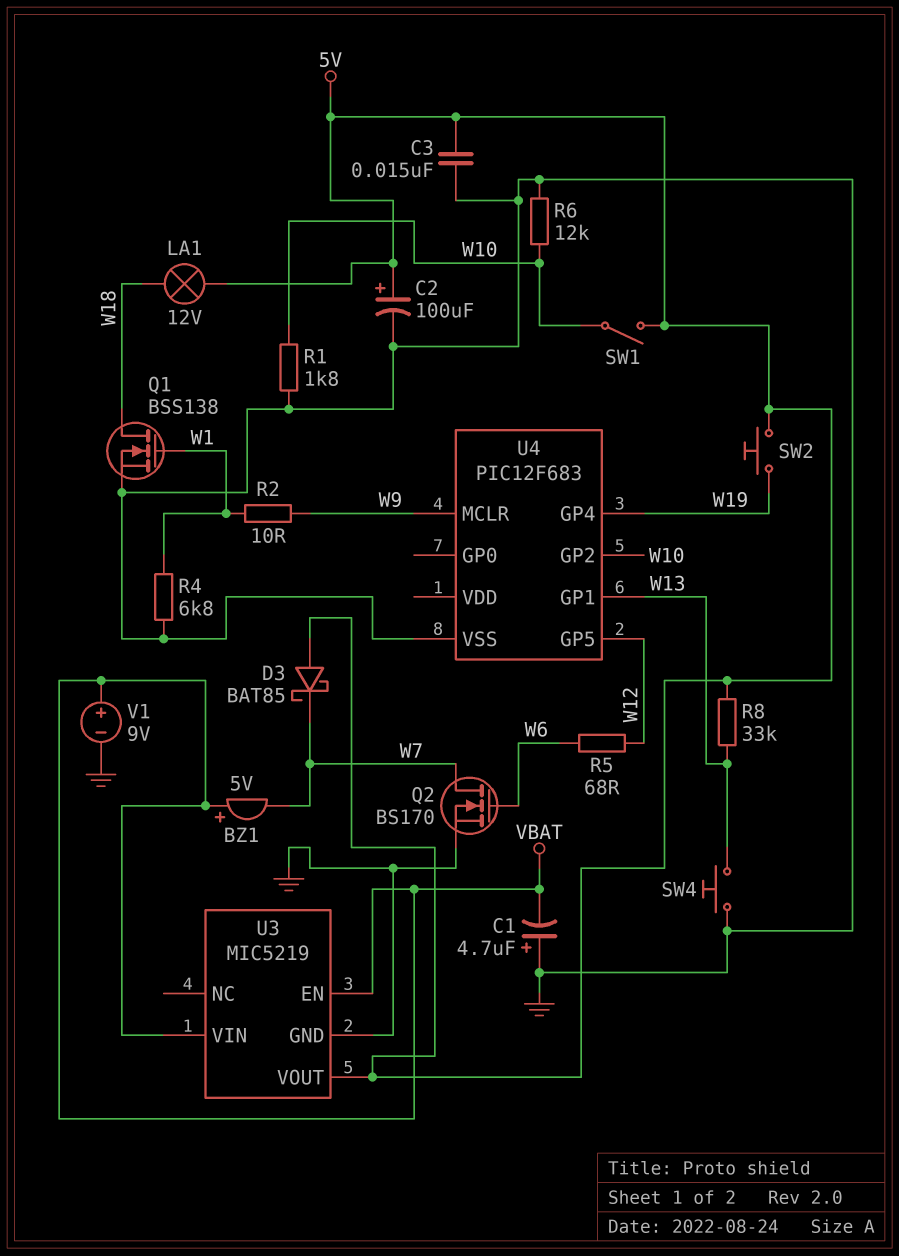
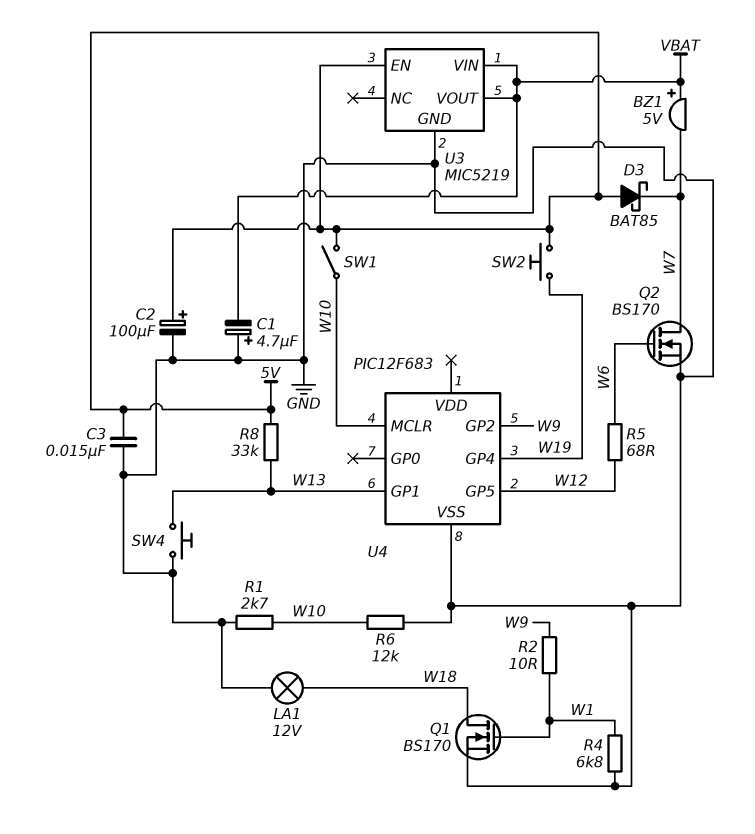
LA1: lamp 12V (5V, W18) -> lamp 12V (GND, W18)
Q1: NMOS BSS138 (G W1, D W18, S GND) -> NMOS BS170 (G W1, D W18, S GND)
R1: 1.8k (GND, W10) -> 2.7k (GND, W10)
U3 pin EN: VBAT -> 5V
U3 pin VOUT: 5V -> VBAT
U4 pin GP2: W10 -> W9
U4 pin MCLR: W9 -> W10
V1: 9V (plus VBAT, minus GND) -> none

